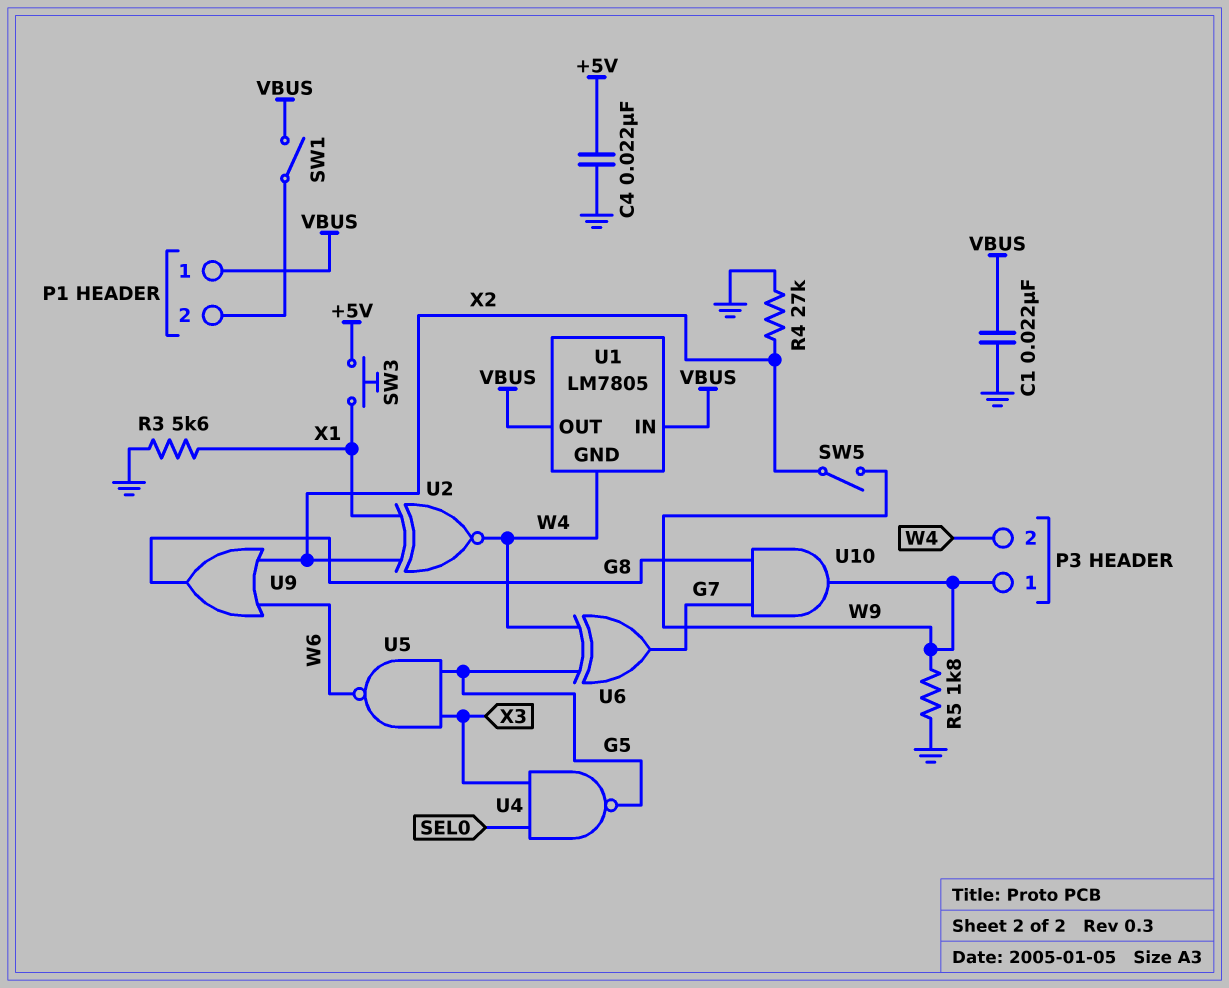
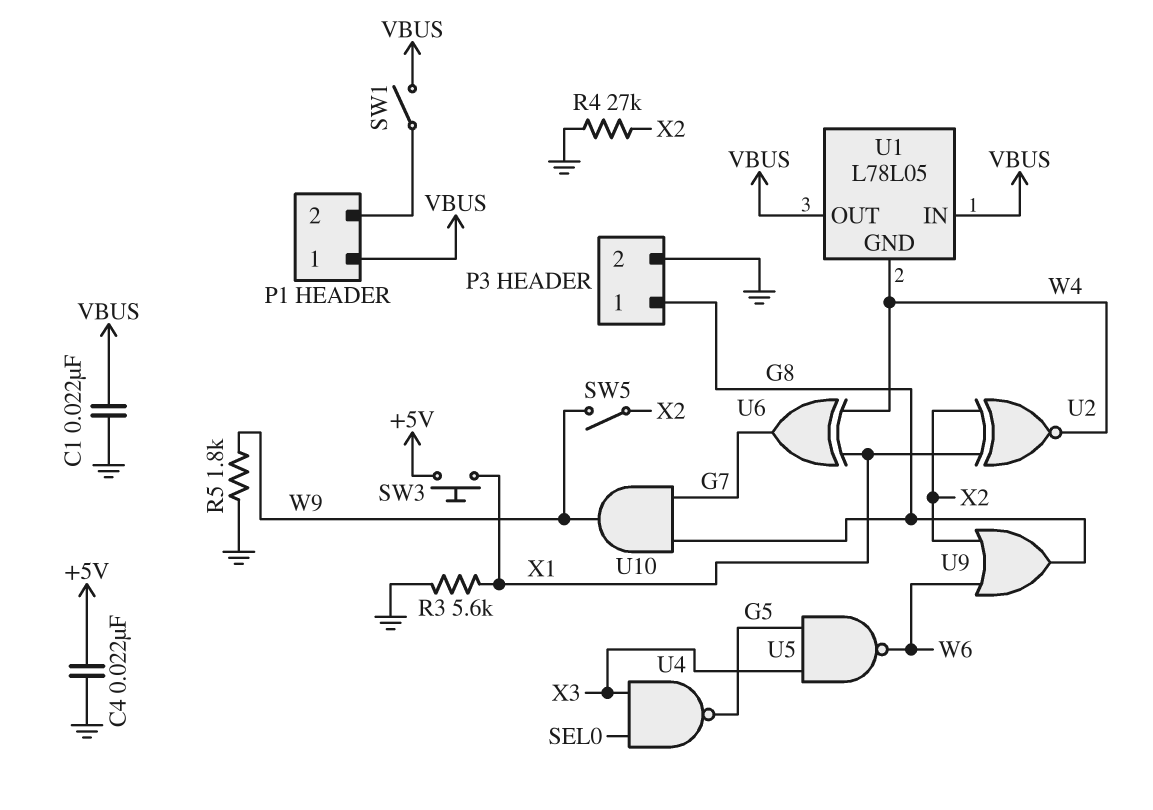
P3 pin 1: W9 -> G8
P3 pin 2: W4 -> GND
U1: LM7805 -> L78L05
U6: XOR (in G5, in W4, out G7) -> XOR (in W4, in X1, out G7)

